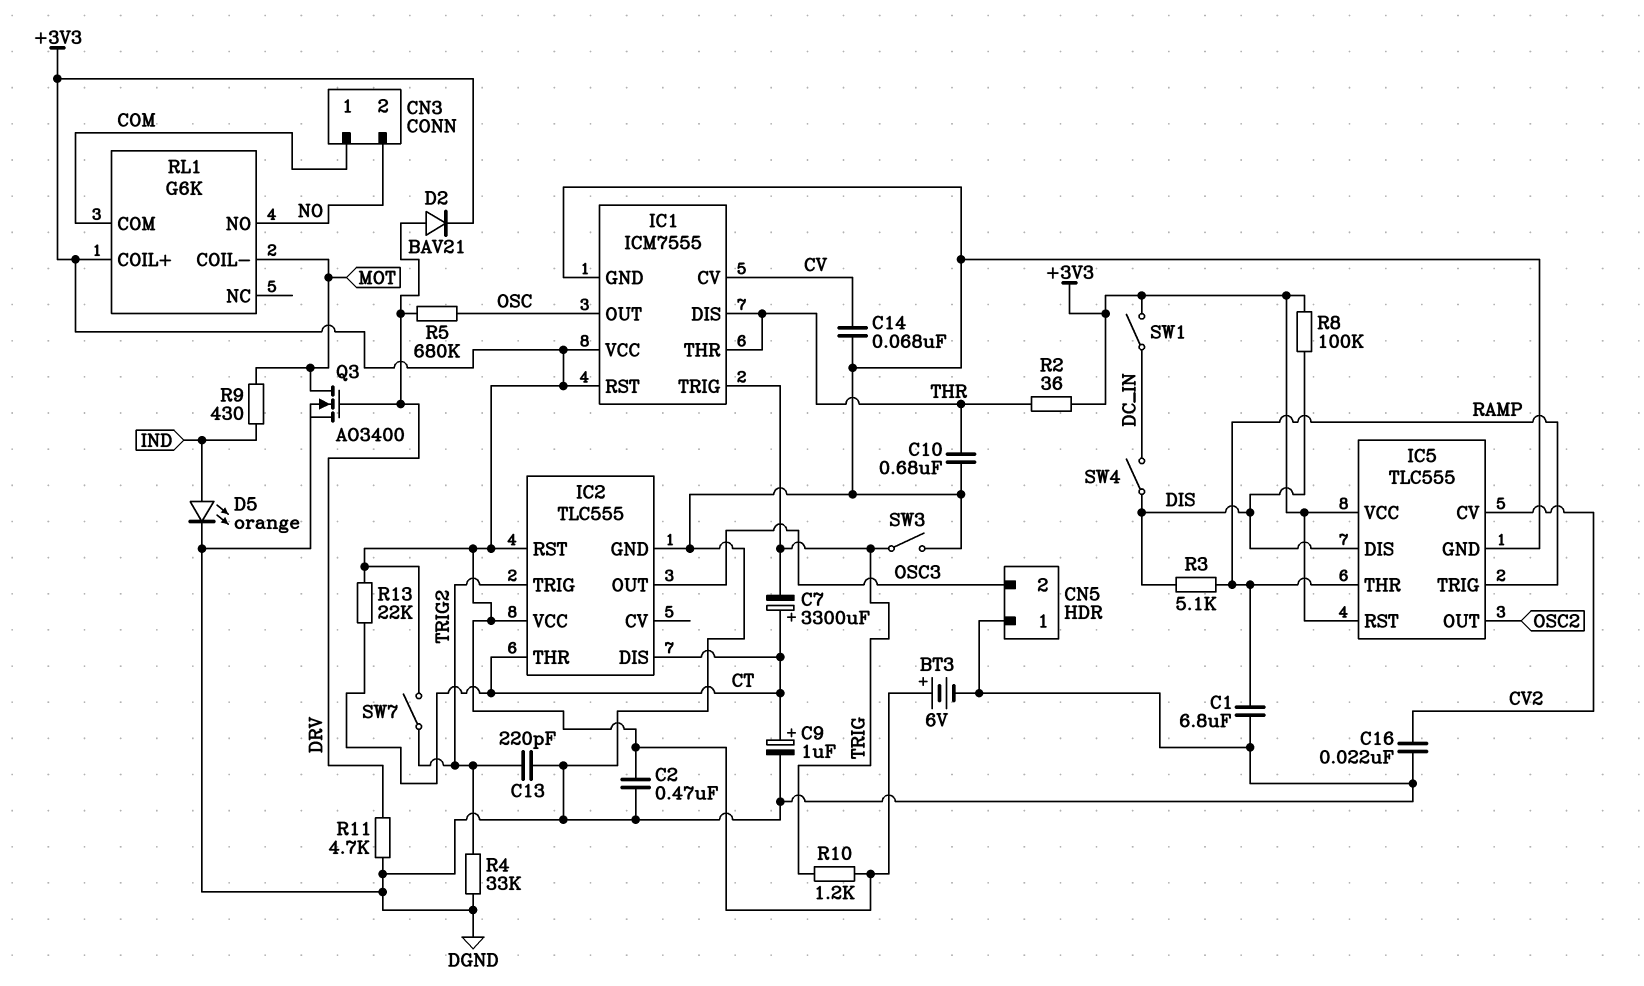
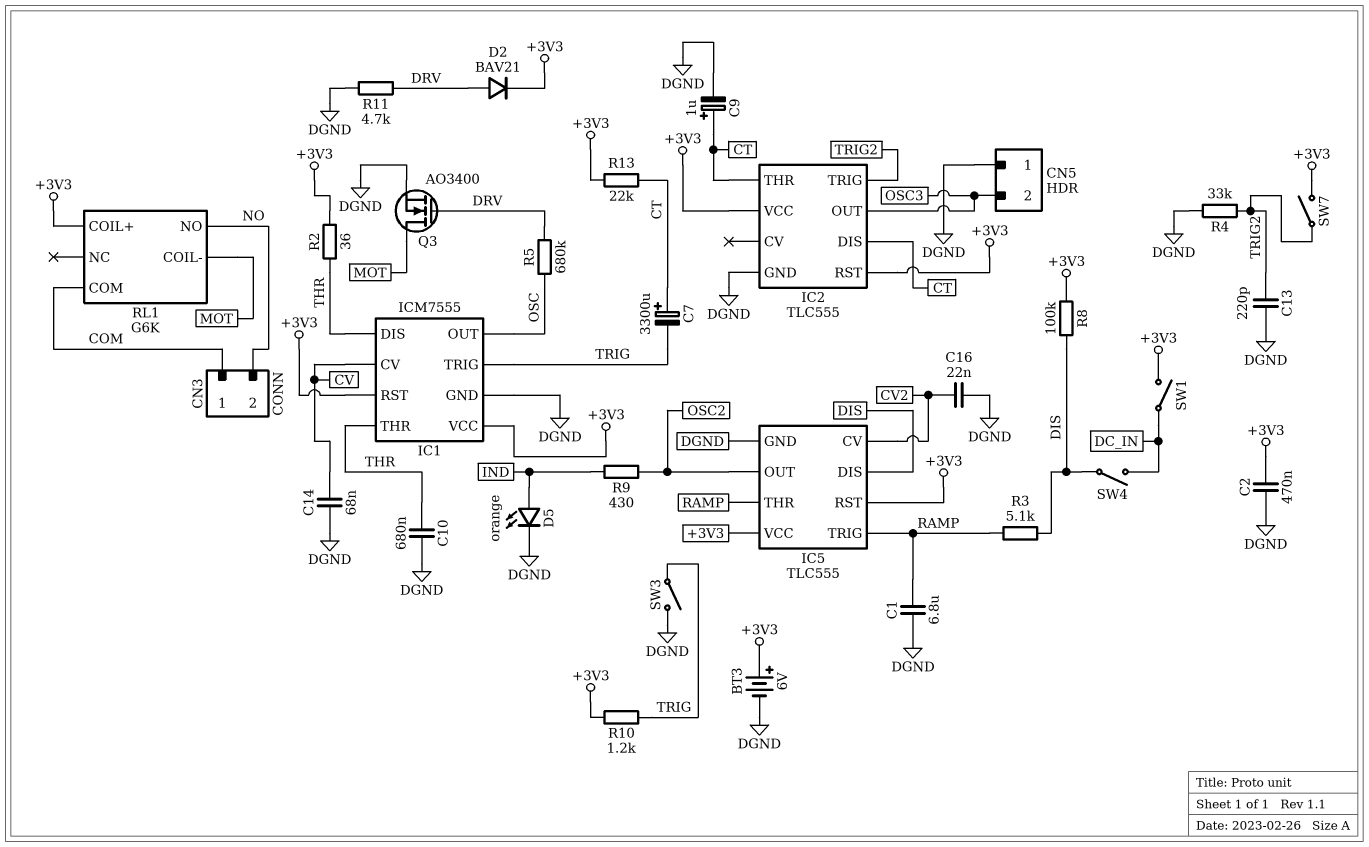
R9: 430 (IND, MOT) -> 430 (IND, OSC2)

